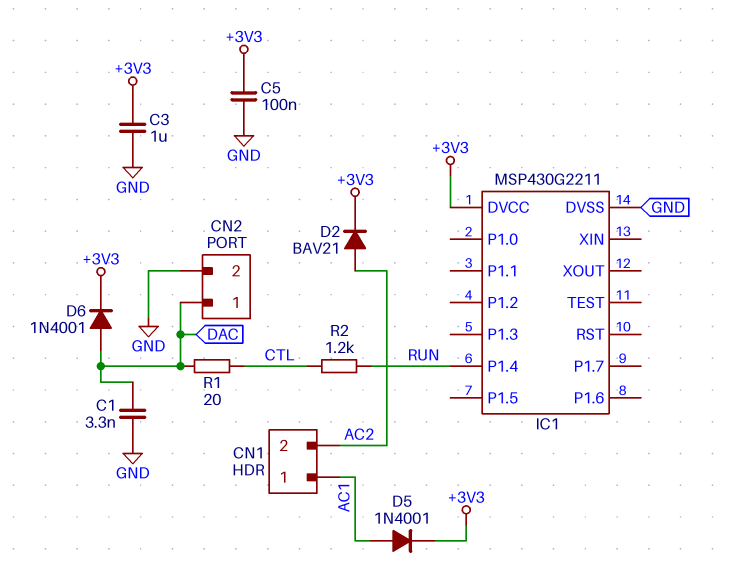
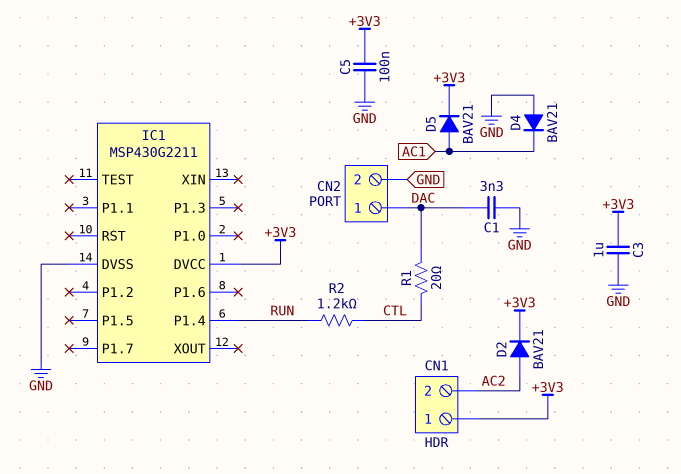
CN1 pin 1: AC1 -> +3V3
D4: none -> diode BAV21 (A GND, K AC1)
D5: diode 1N4001 (A AC1, K +3V3) -> diode BAV21 (A AC1, K +3V3)
D6: diode 1N4001 (A DAC, K +3V3) -> none

